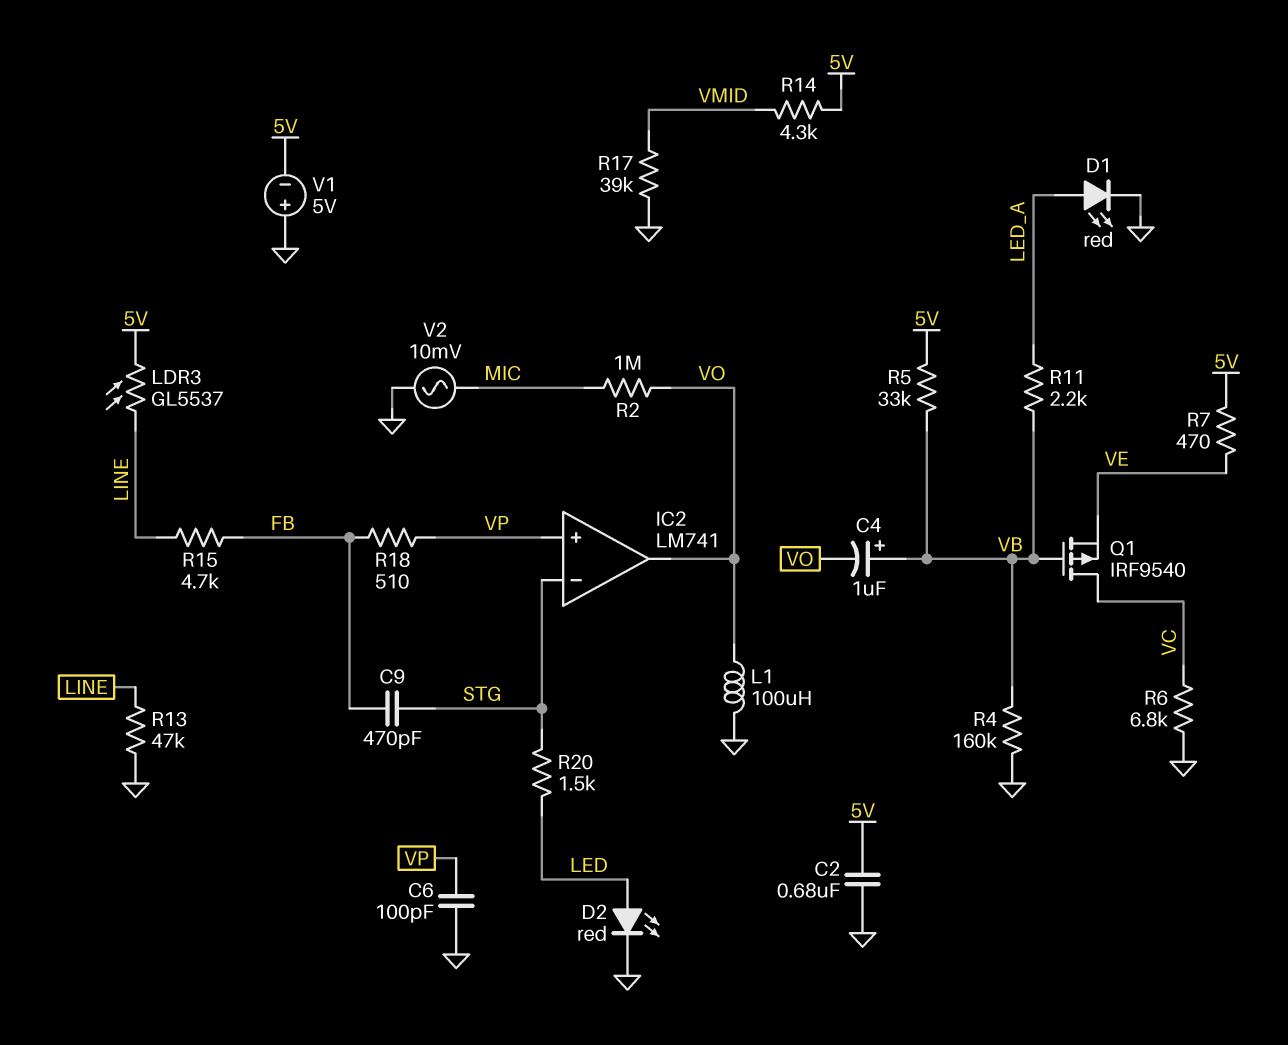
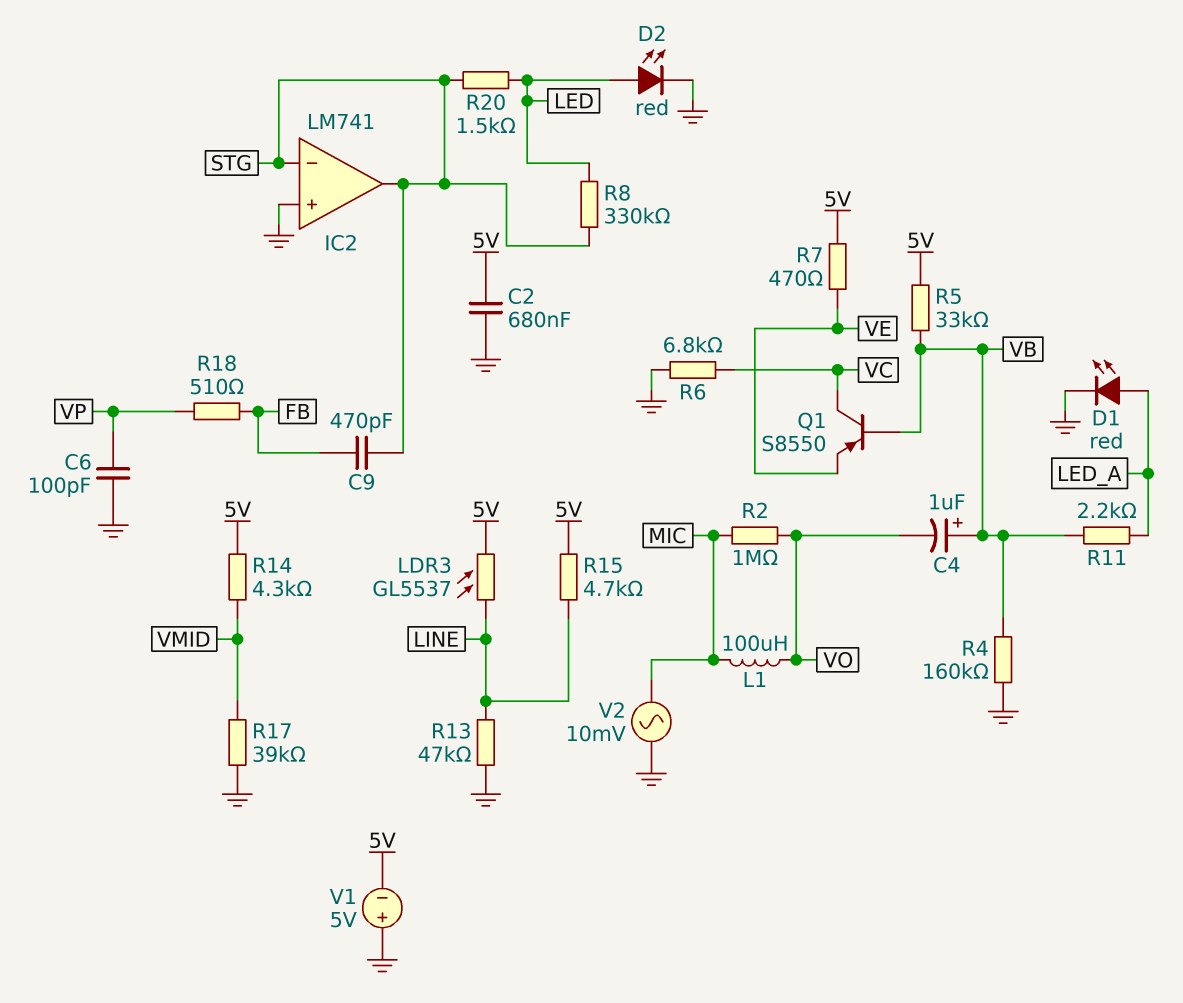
IC2 pin in+: VP -> GND
IC2 pin out: VO -> STG
L1: 100uH (GND, VO) -> 100uH (MIC, VO)
Q1: PMOS IRF9540 (G VB, D VC, S VE) -> PNP S8550 (B VB, C VC, E VE)
R8: none -> 330k (LED, STG)
R15: 4.7k (FB, LINE) -> 4.7k (5V, LINE)

